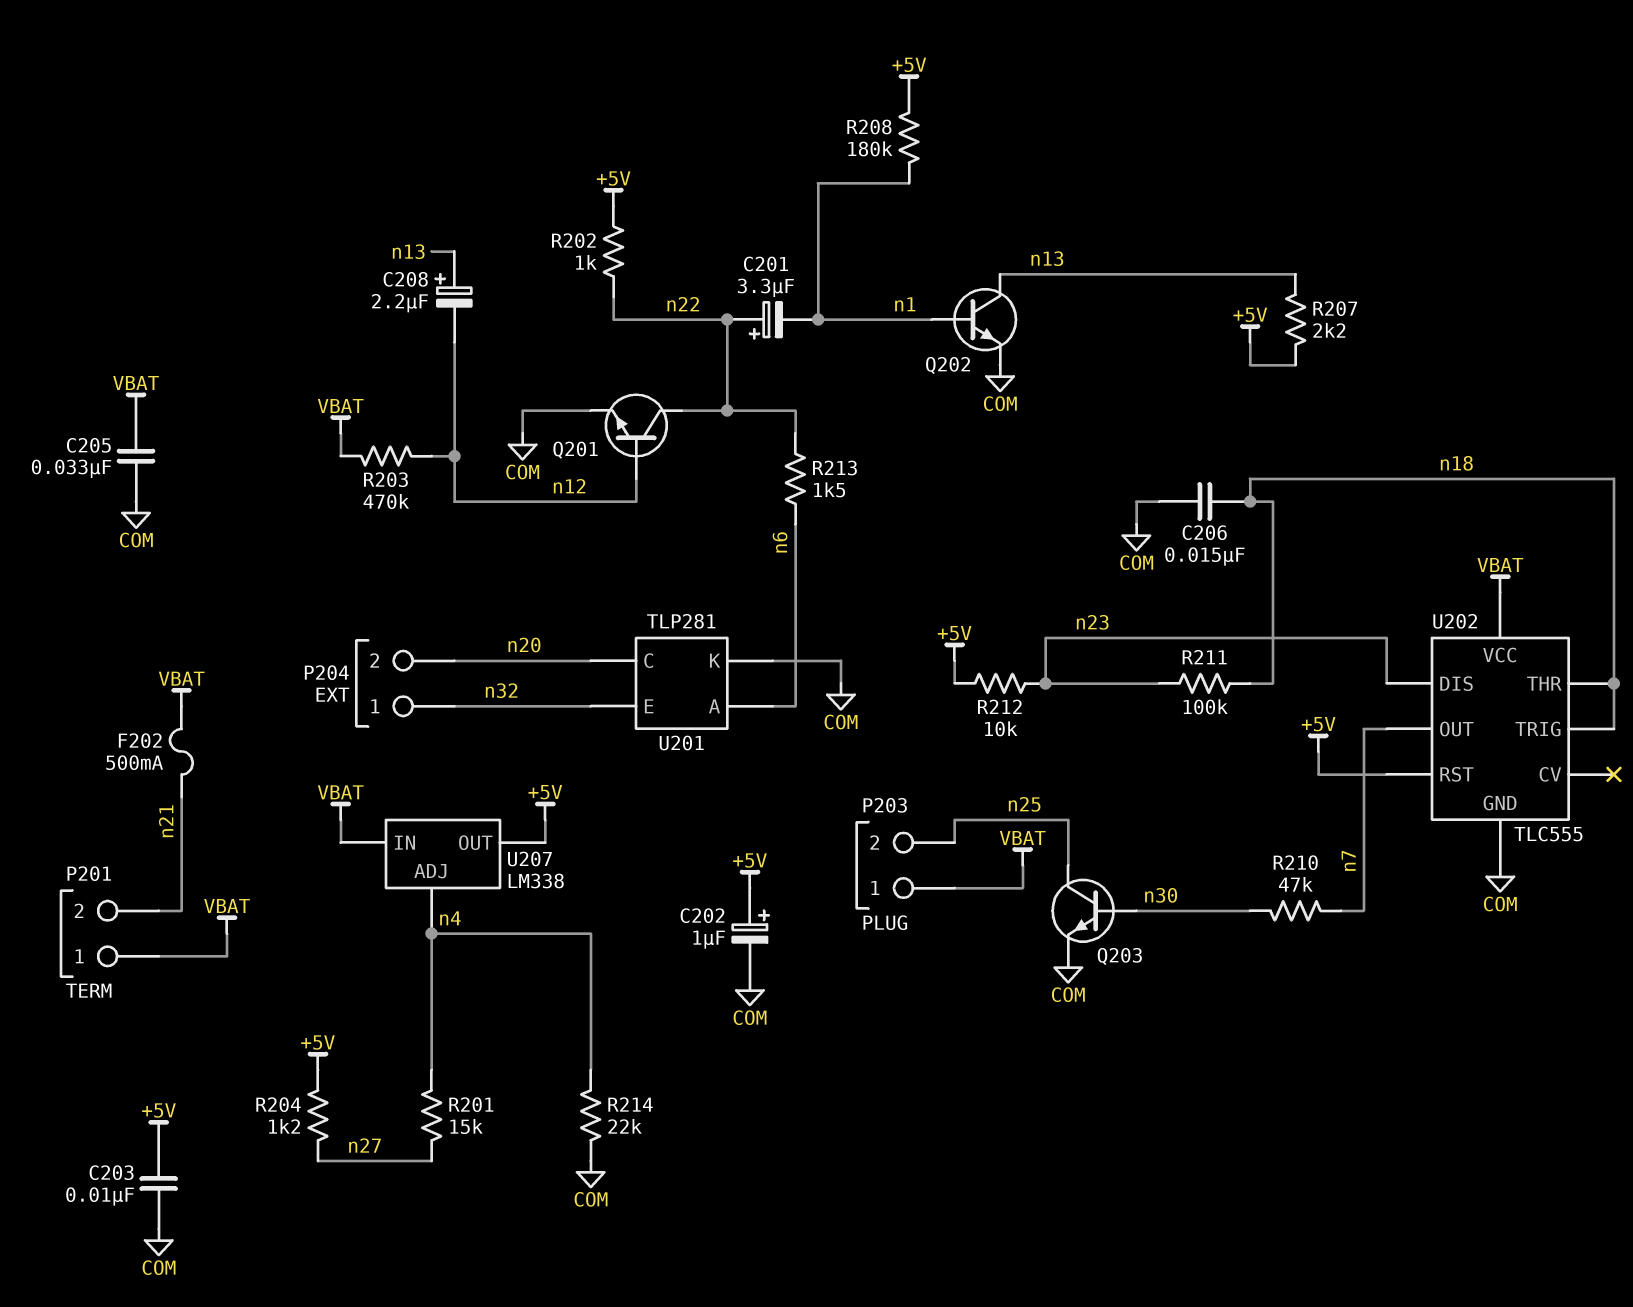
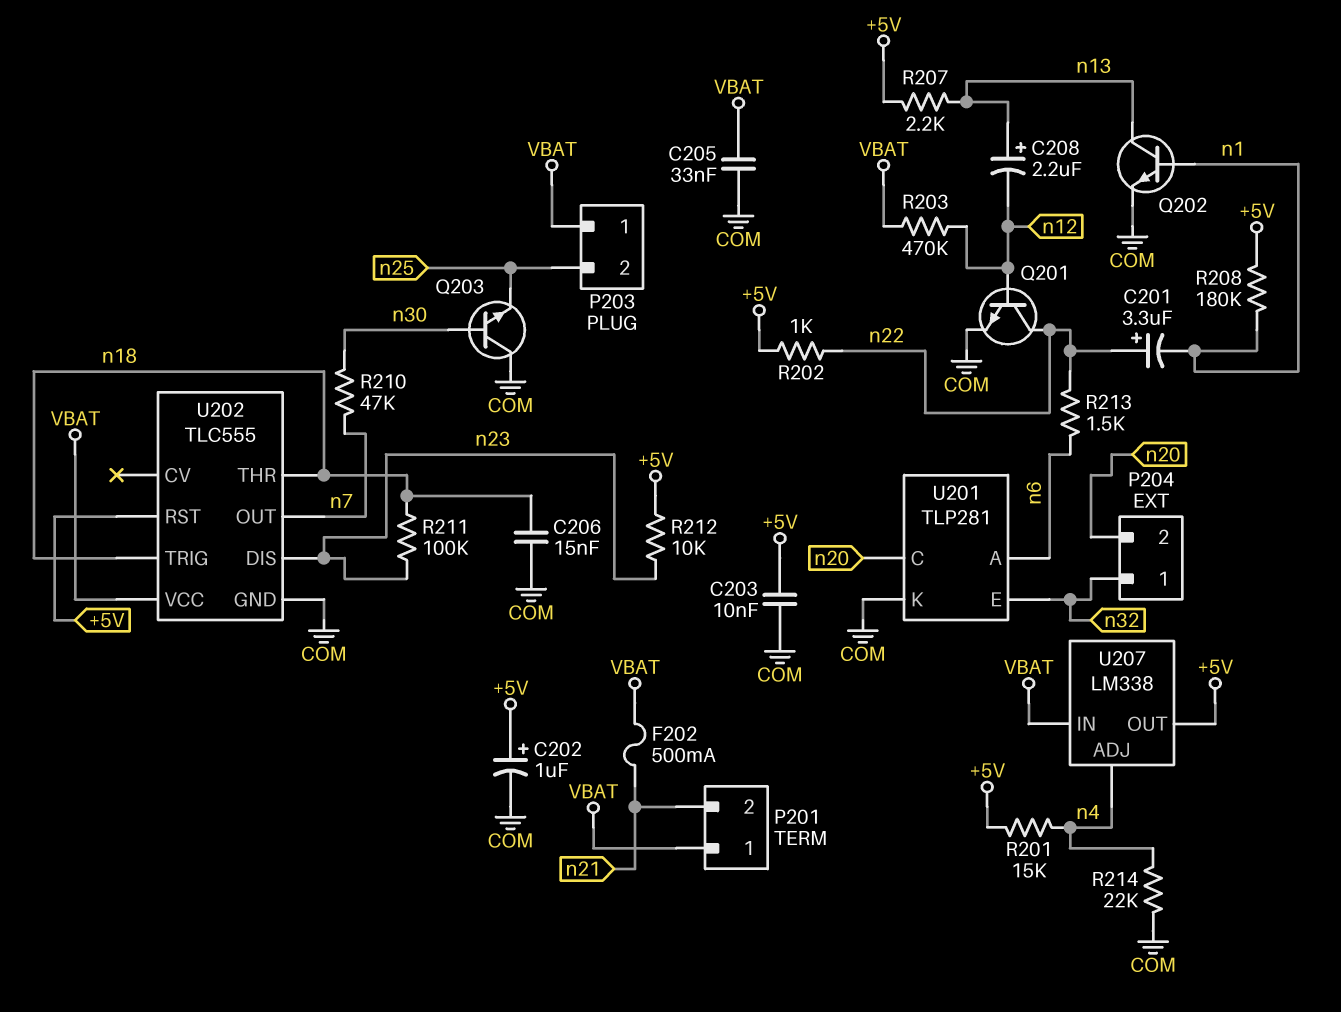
Q203: NPN (B n30, C n25, E COM) -> NPN (B n30, C COM, E n25)
R201: 15k (n4, n27) -> 15k (+5V, n4)
R204: 1.2k (+5V, n27) -> none

